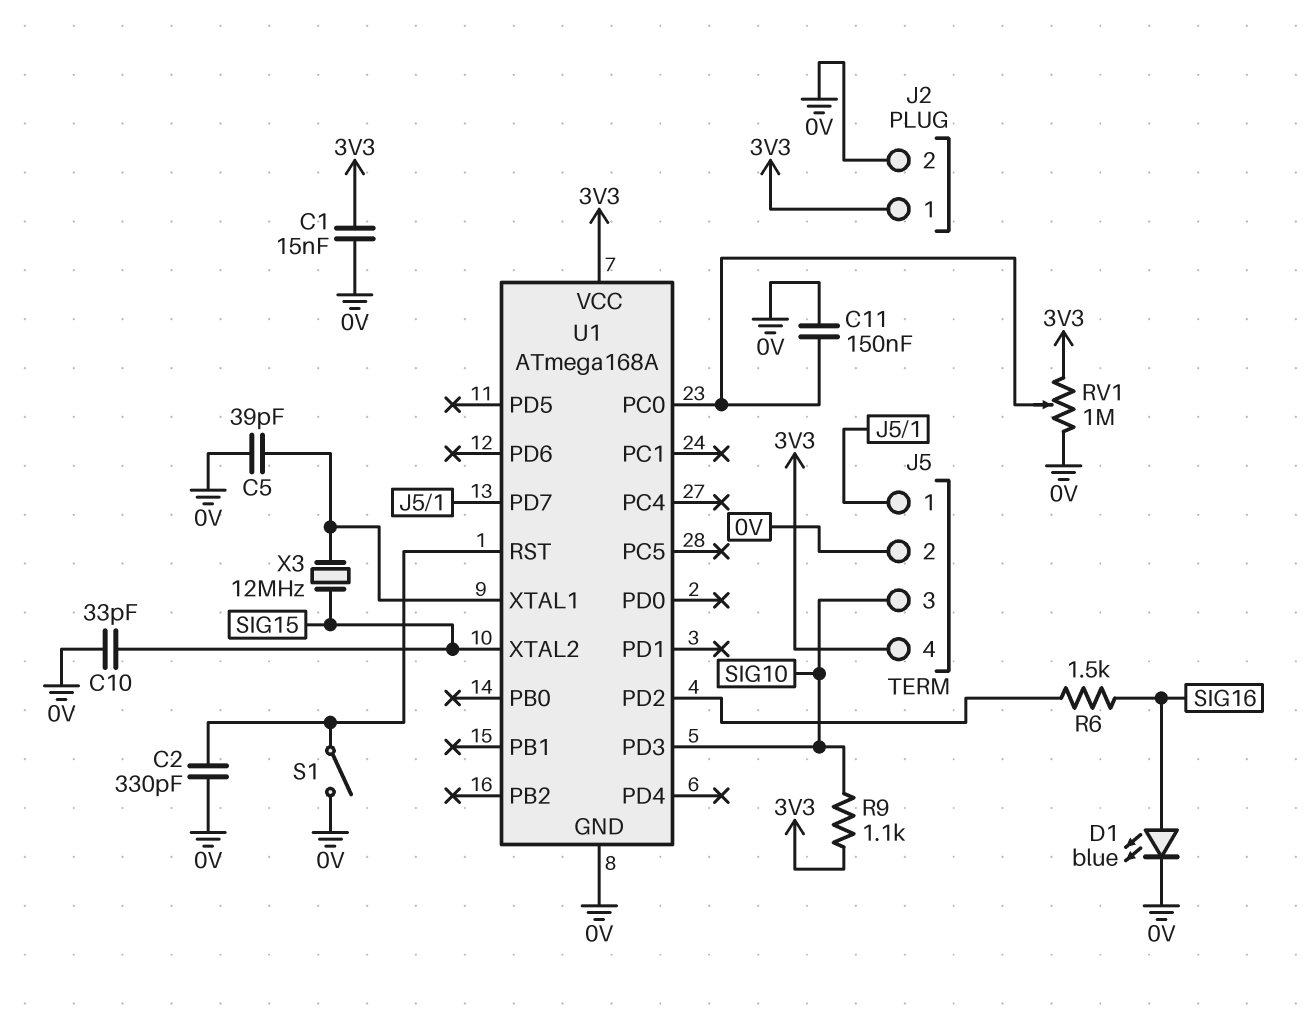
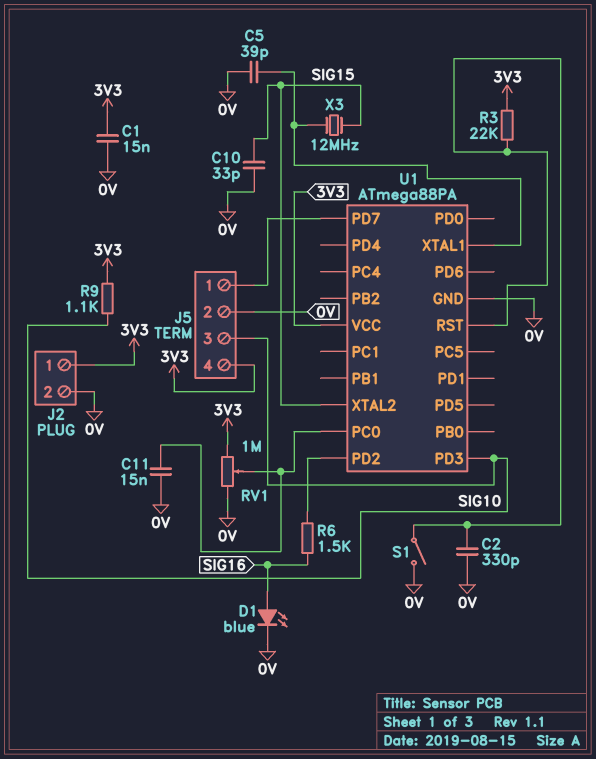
C11: 150nF (0V, U1/PC0) -> 15nF (0V, U1/PC0)
R3: none -> 22k (3V3, U1/RST)
U1: ATmega168A -> ATmega88PA

